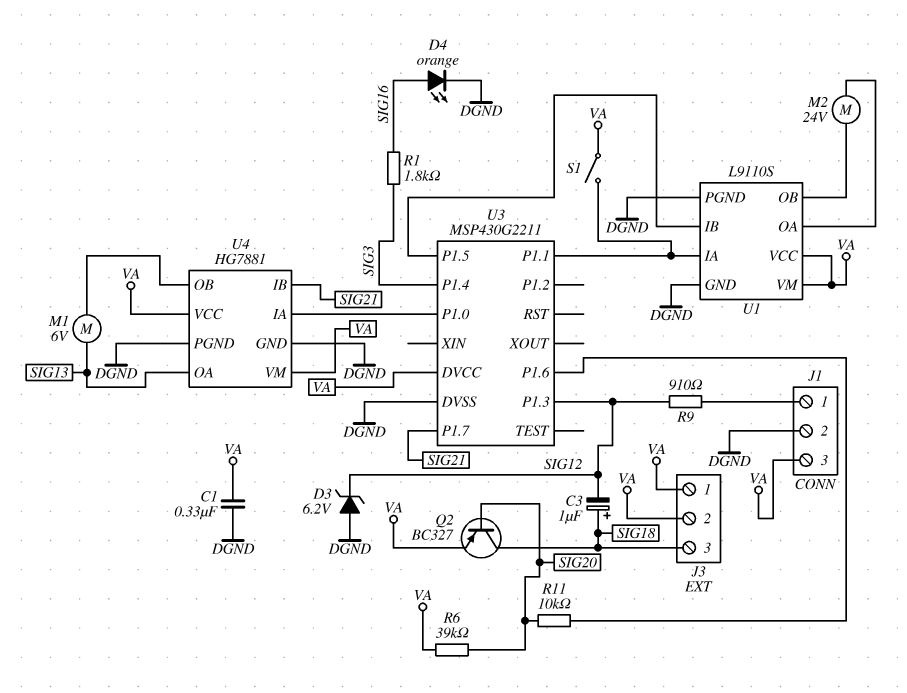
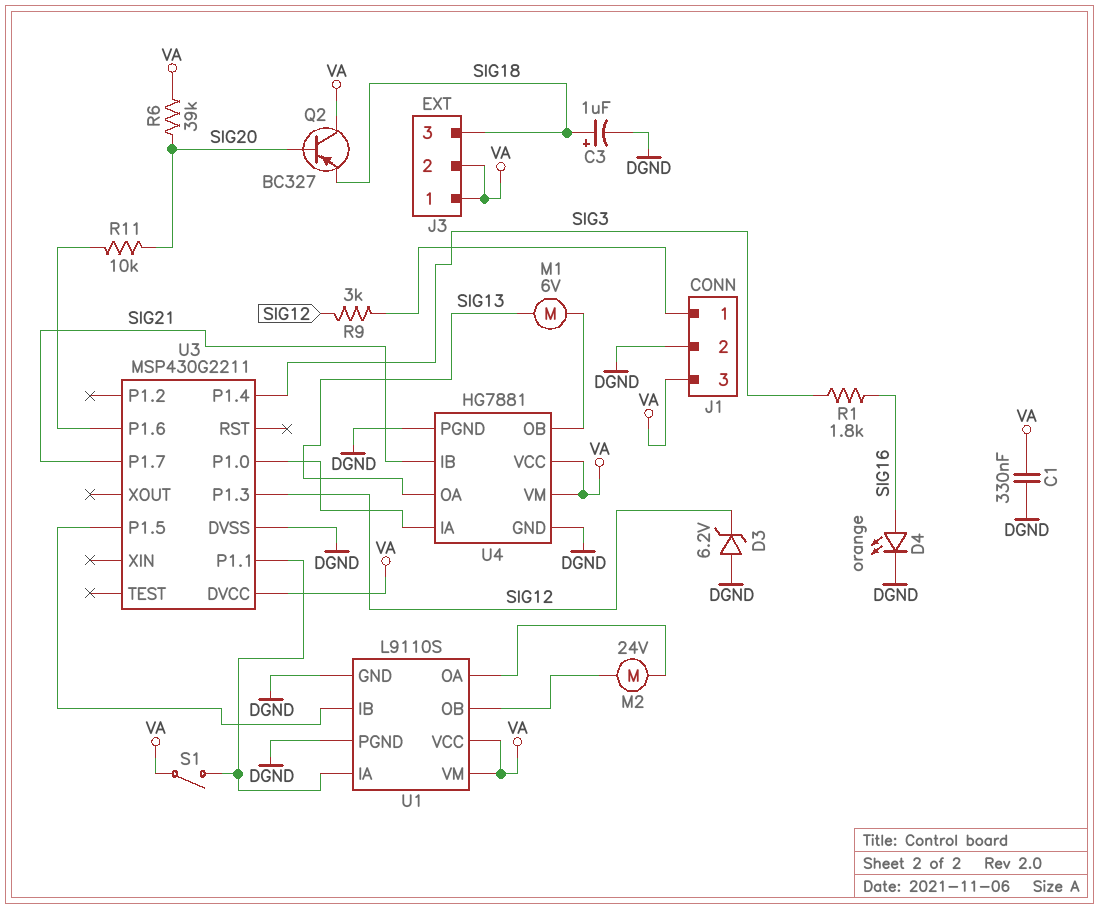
C3: 1uF (plus SIG18, minus SIG12) -> 1uF (plus SIG18, minus DGND)
Q2: PNP BC327 (B SIG20, C SIG18, E VA) -> PNP BC327 (B SIG20, C VA, E SIG18)
R9: 910 (J1/1, SIG12) -> 3k (J1/1, SIG12)

